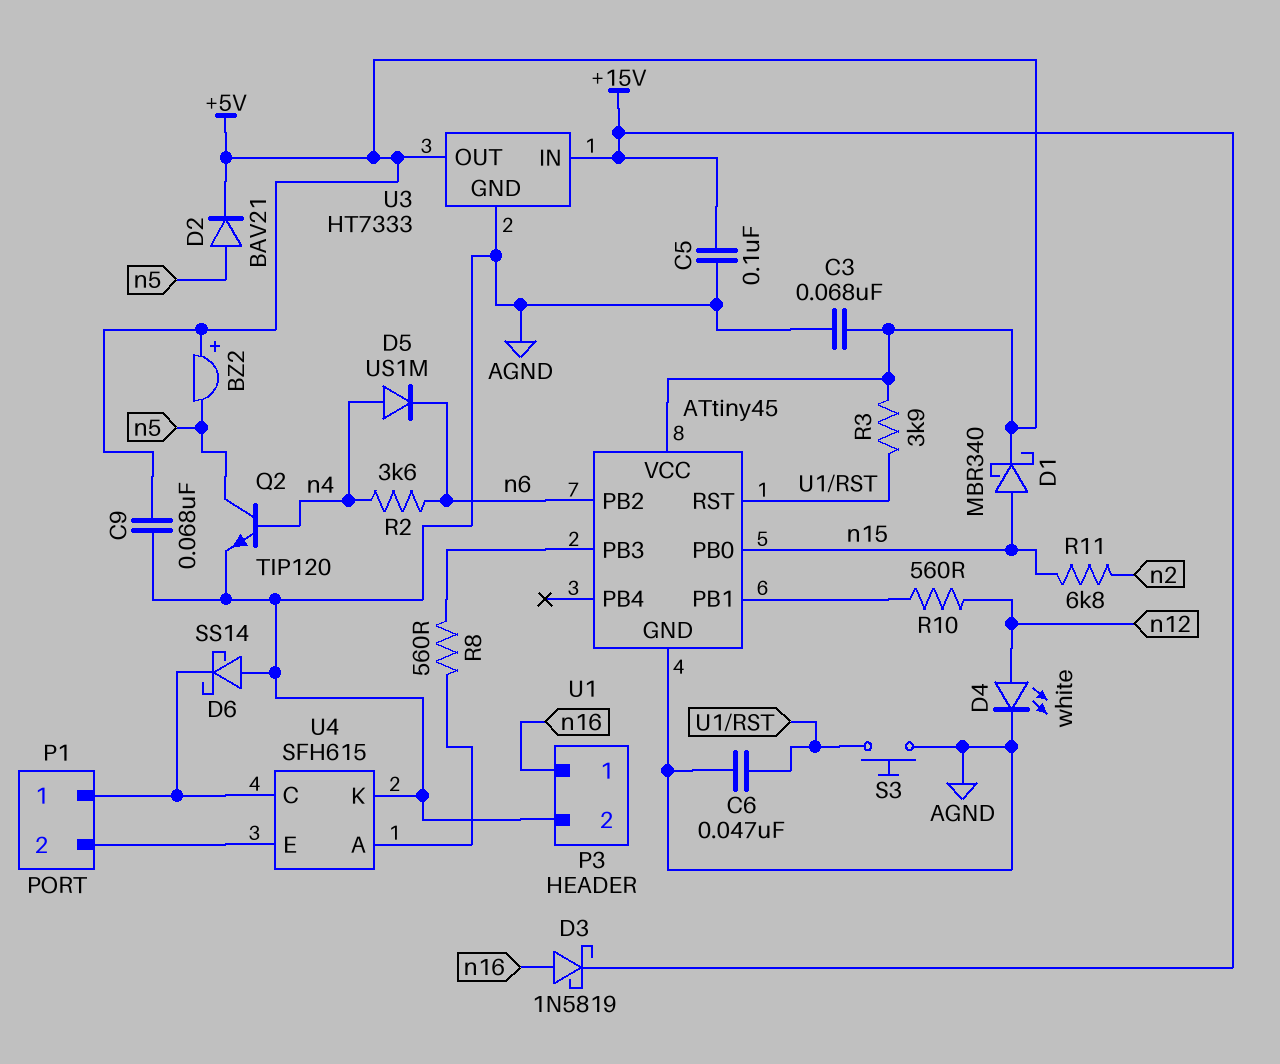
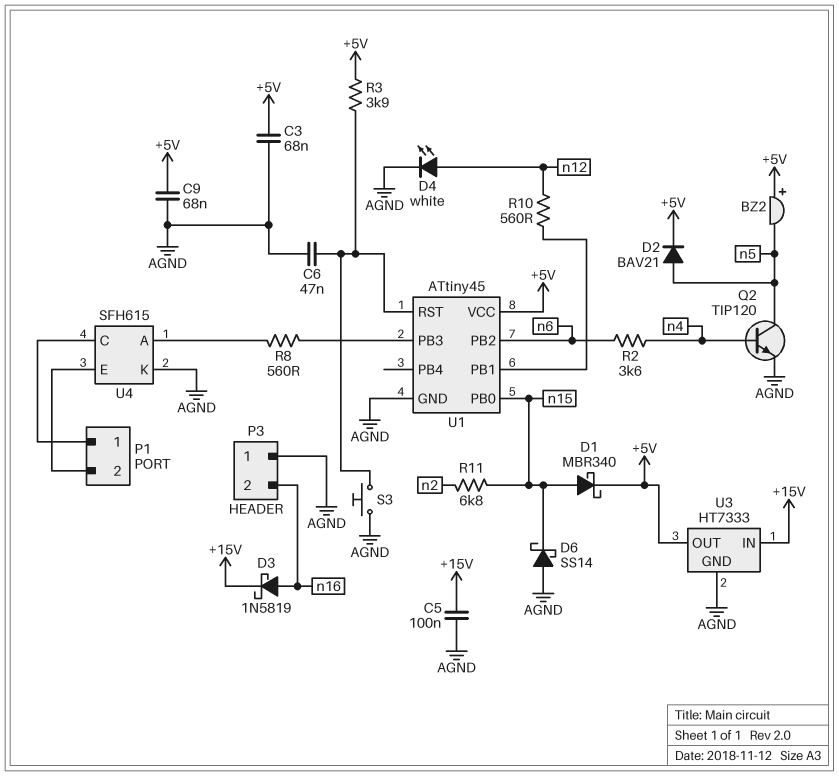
D5: diode US1M (A n4, K n6) -> none
D6: schottky SS14 (A AGND, K P1/1) -> schottky SS14 (A AGND, K n15)
P3 pin 1: n16 -> AGND
P3 pin 2: AGND -> n16

